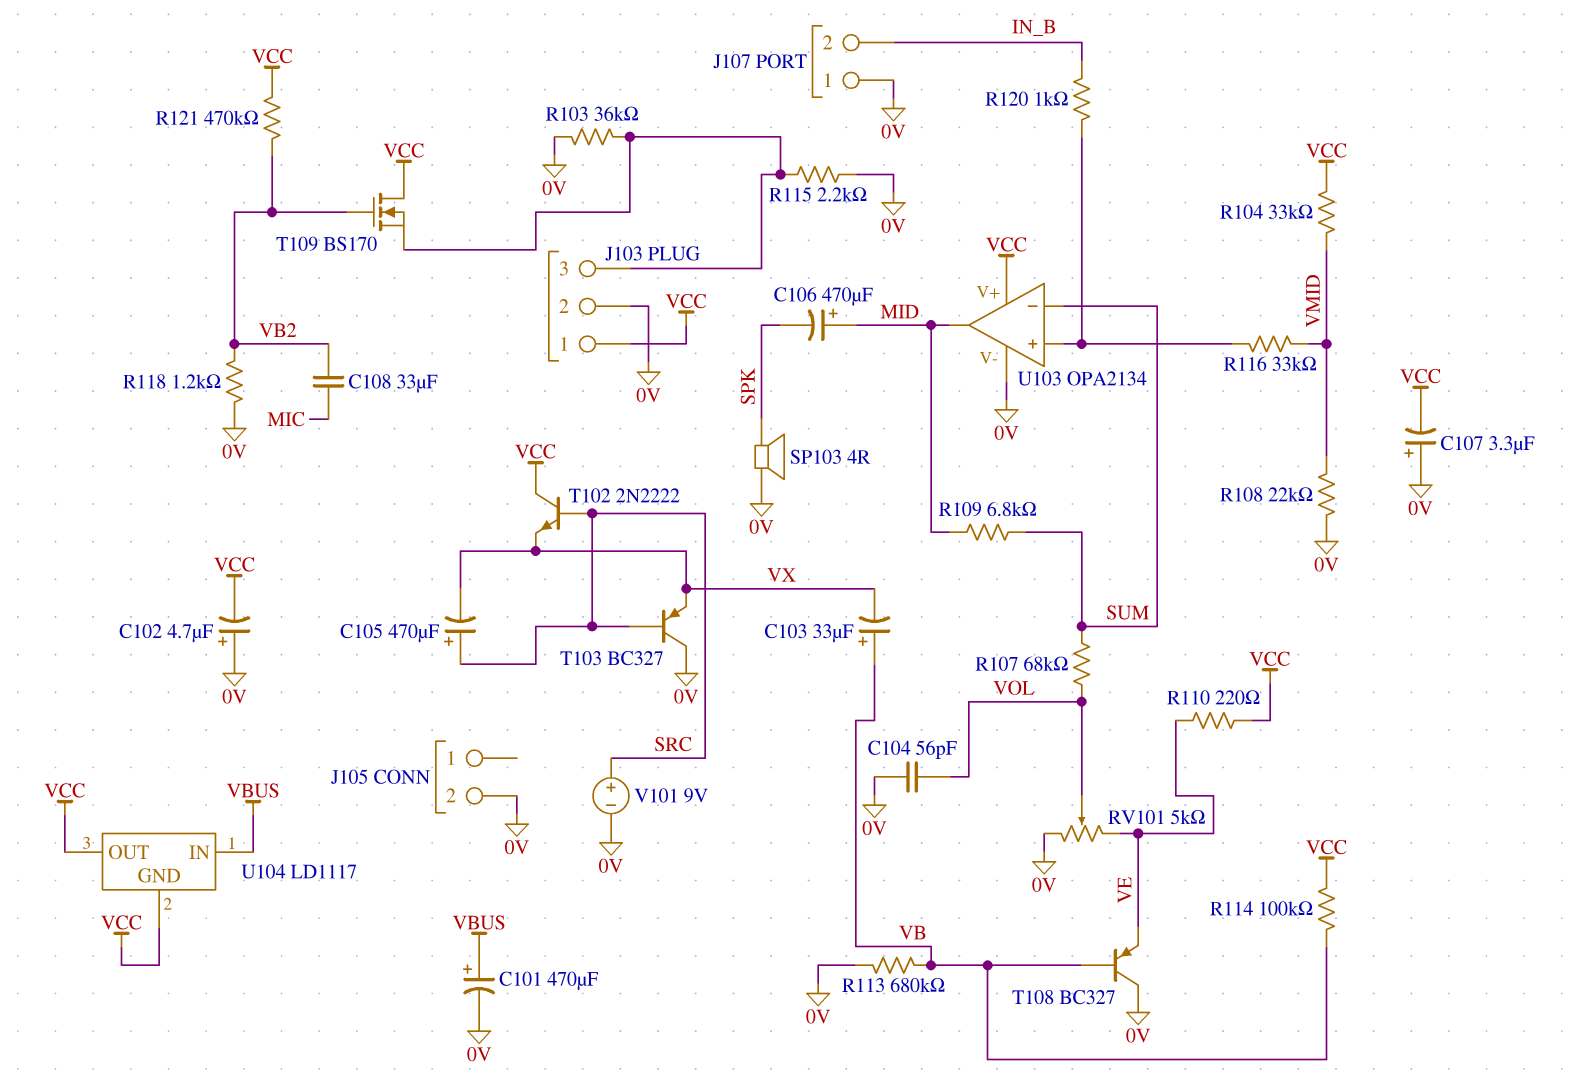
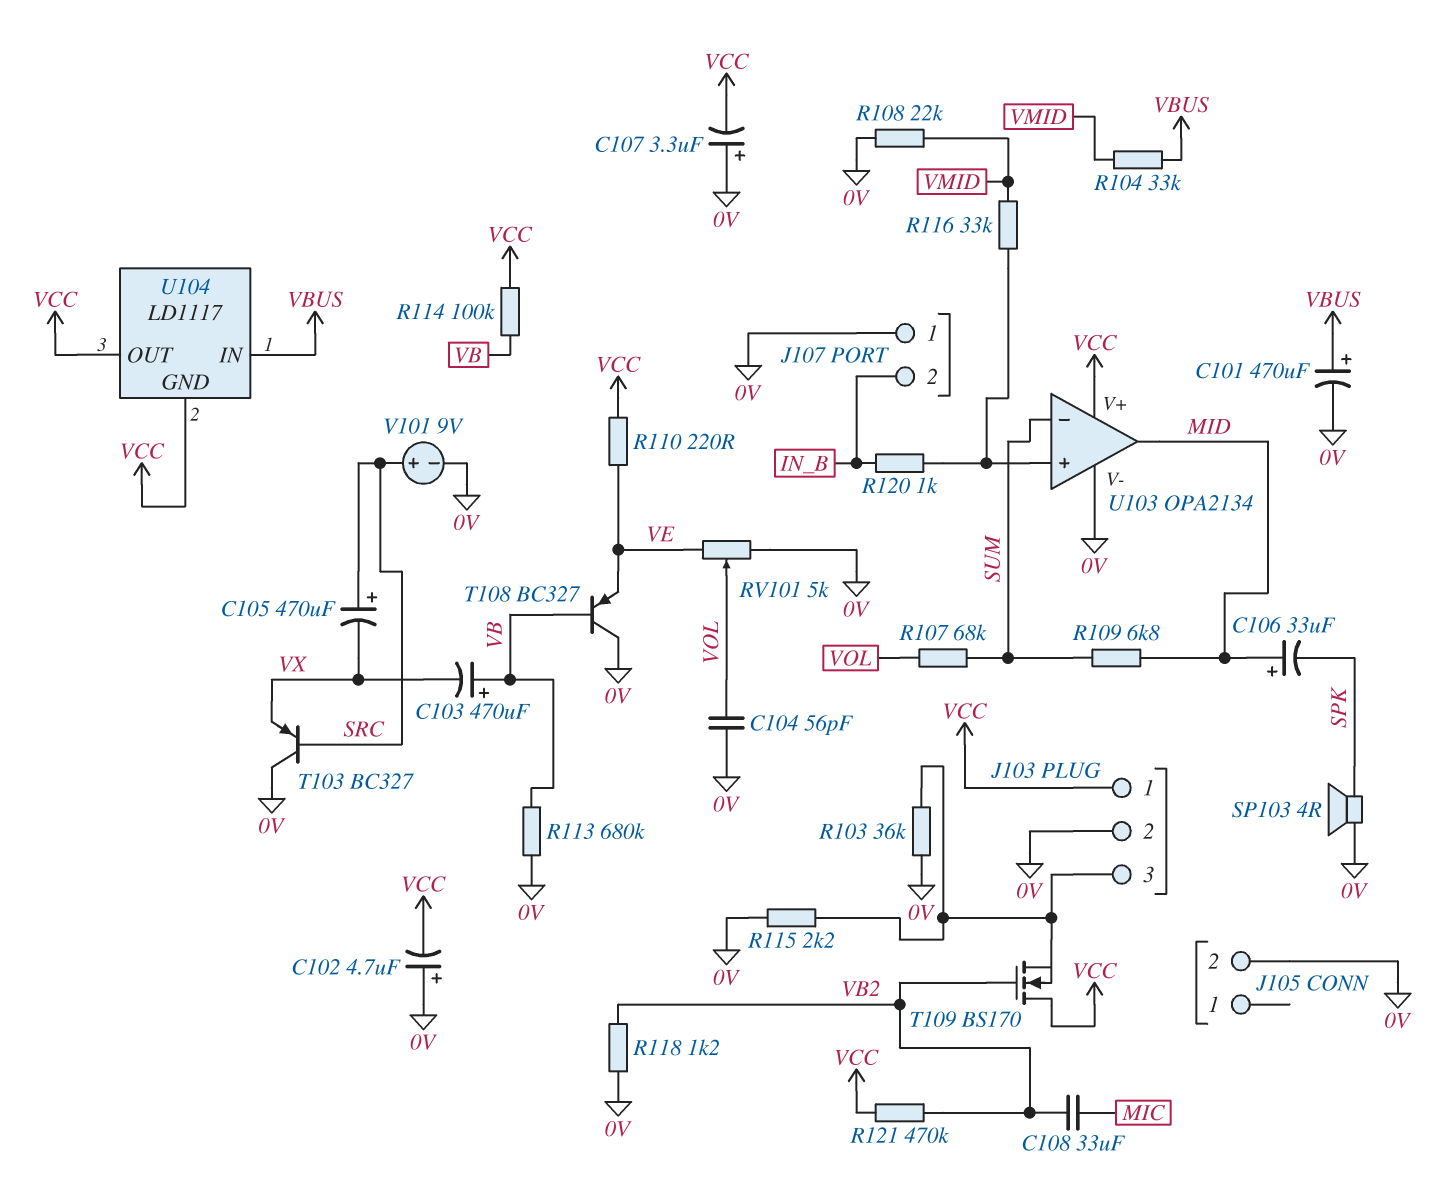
C103: 33uF (plus VB, minus VX) -> 470uF (plus VB, minus VX)
C106: 470uF (plus MID, minus SPK) -> 33uF (plus MID, minus SPK)
R104: 33k (VCC, VMID) -> 33k (VBUS, VMID)
T102: NPN 2N2222 (B SRC, C VCC, E VX) -> none

